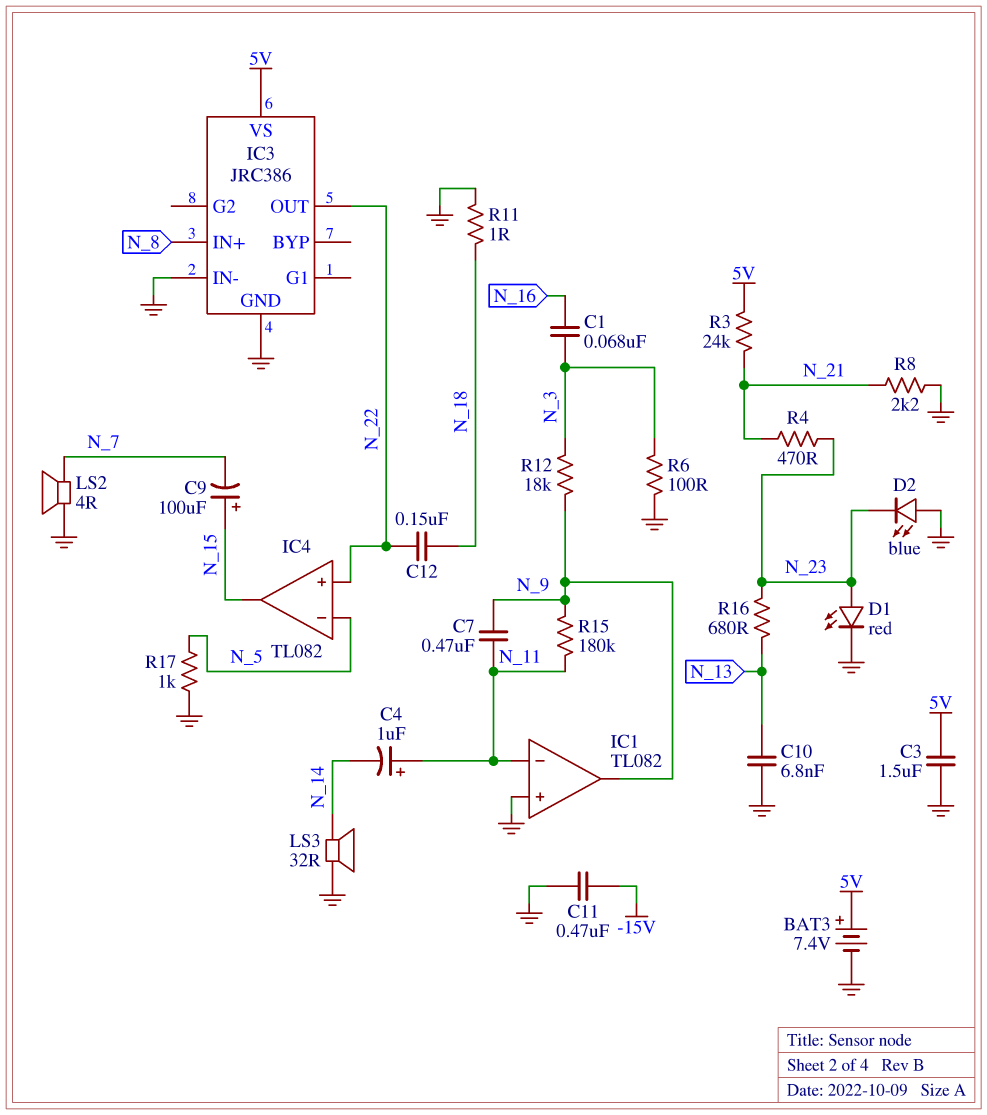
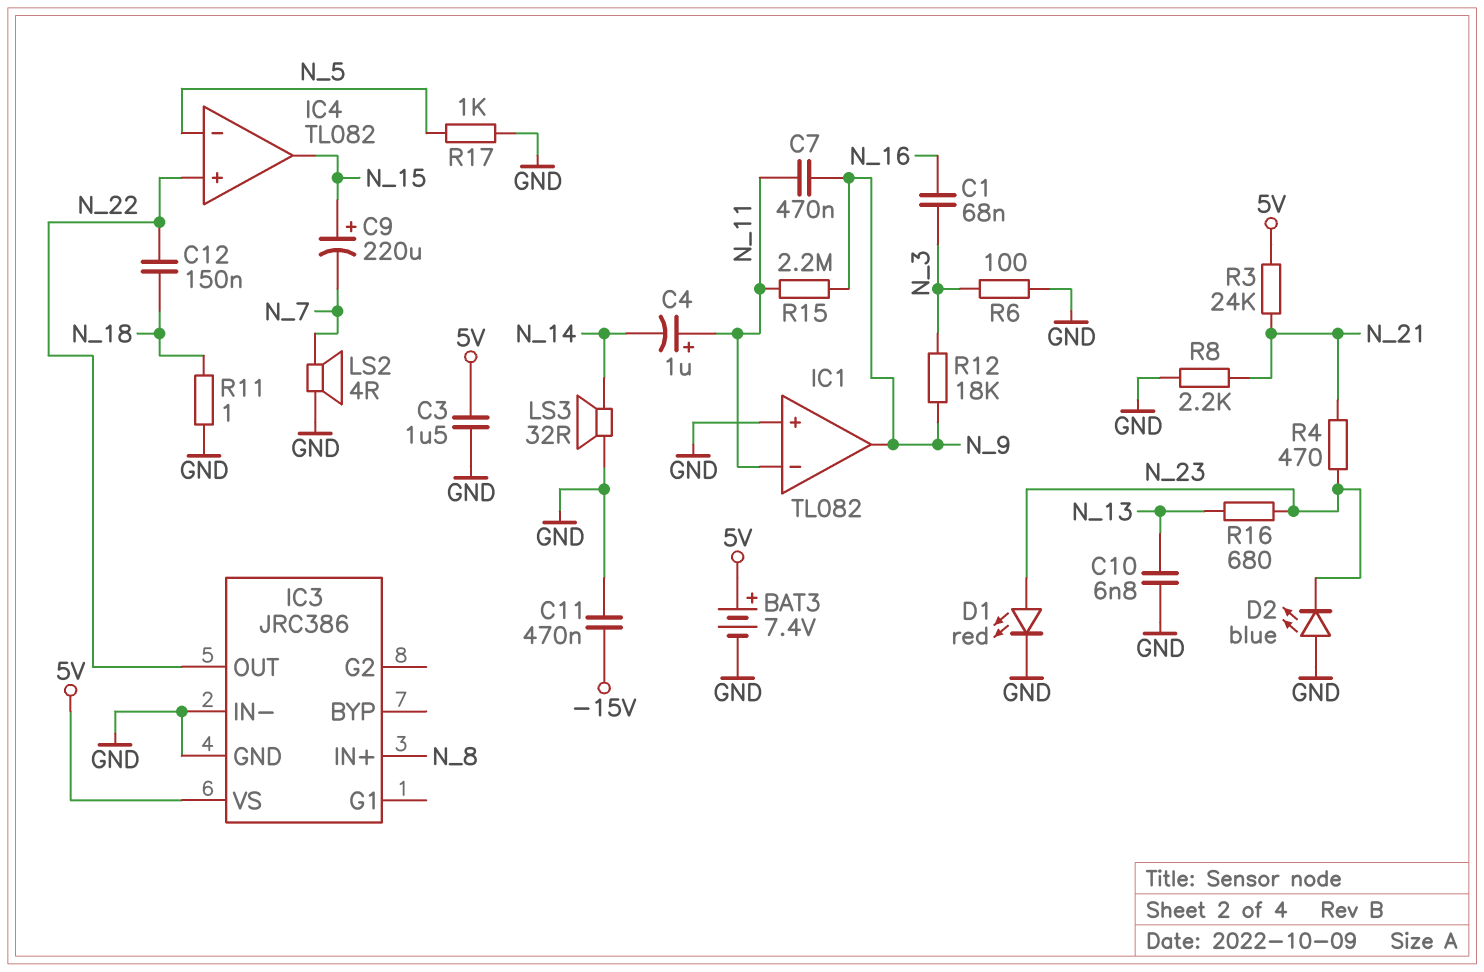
C9: 100uF (plus N_15, minus N_7) -> 220uF (plus N_15, minus N_7)
R15: 180k (N_9, N_11) -> 2.2M (N_9, N_11)

